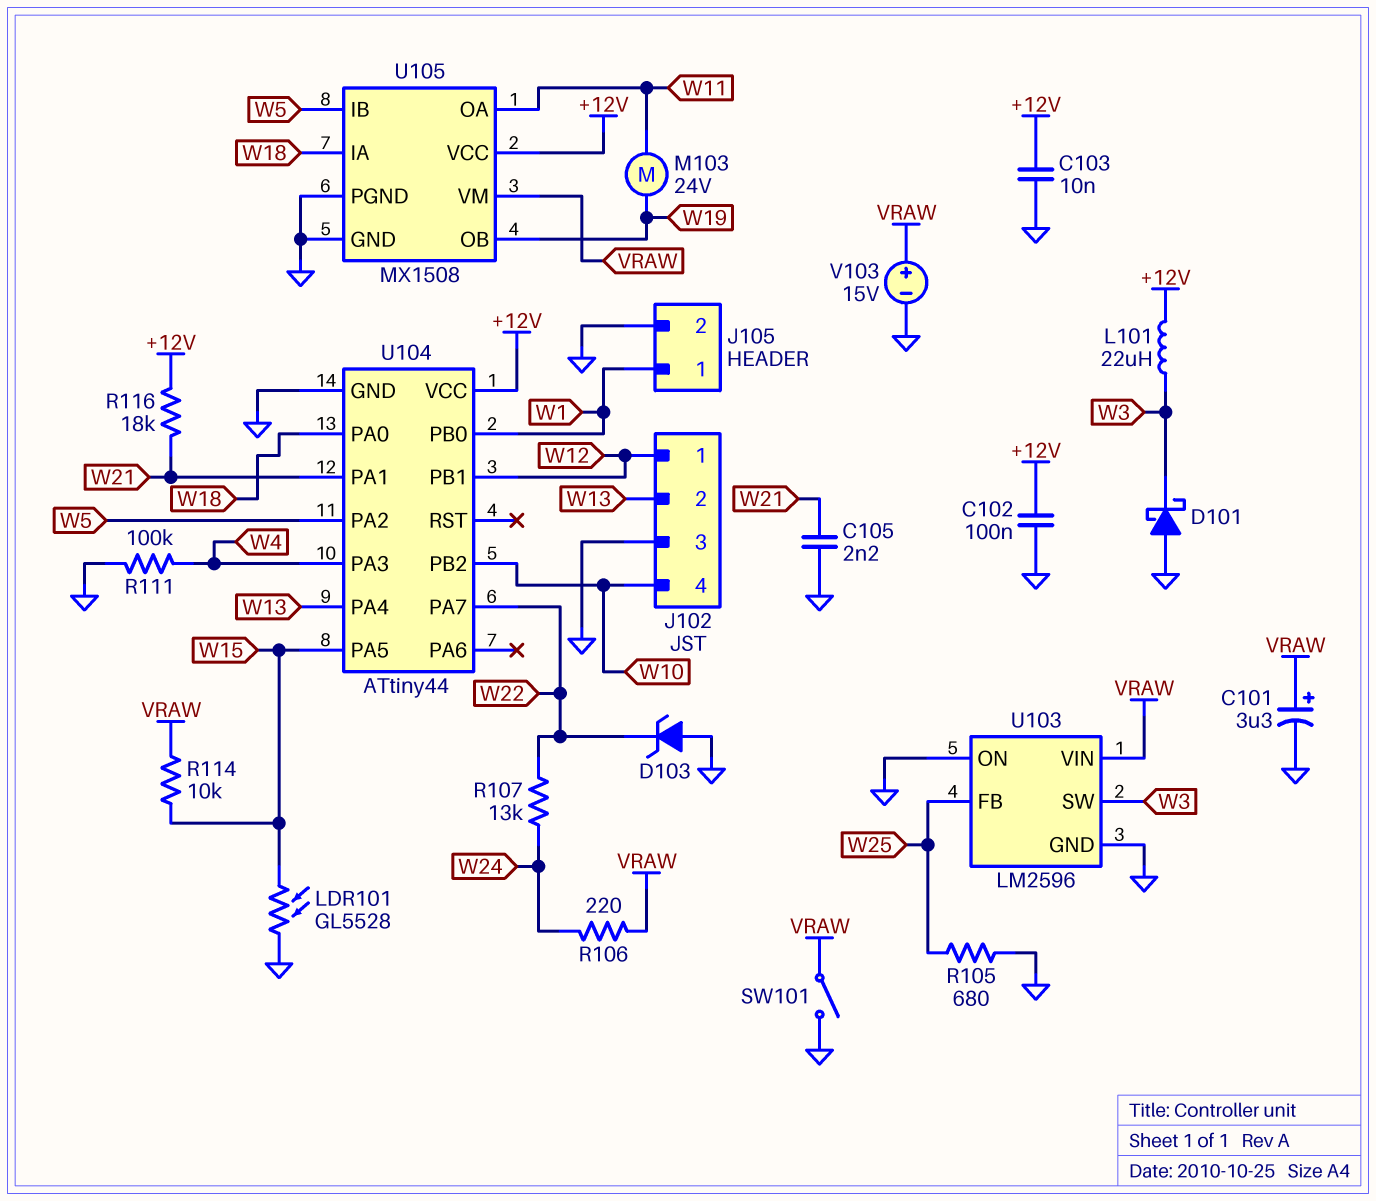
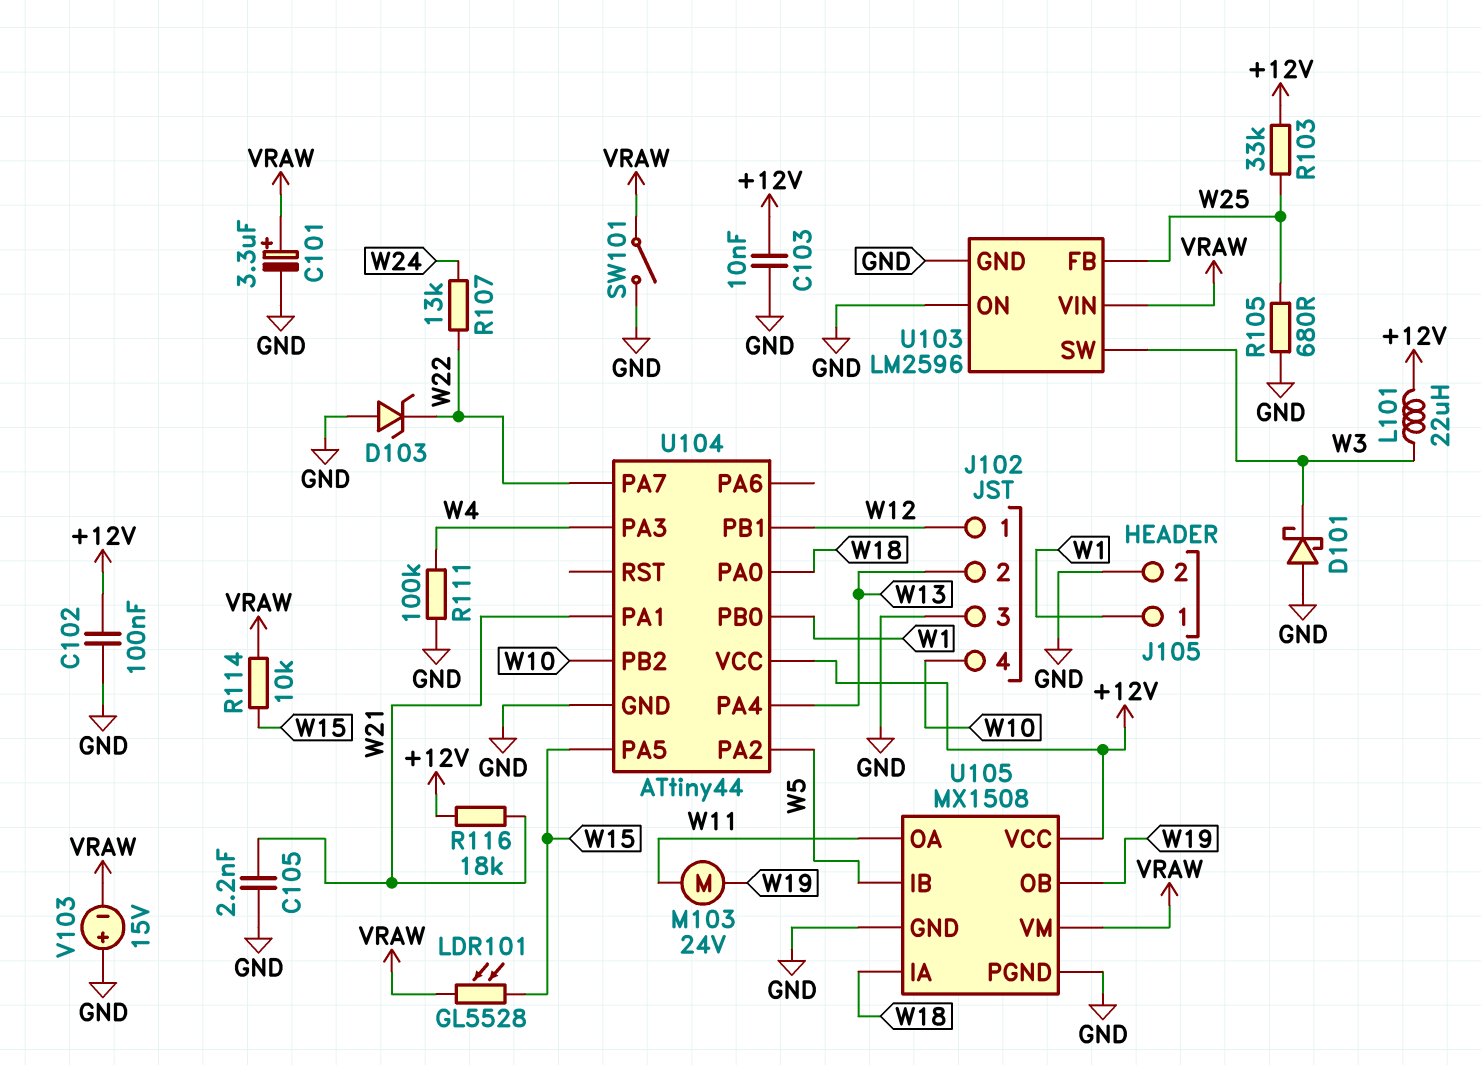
LDR101: GL5528 (GND, W15) -> GL5528 (VRAW, W15)
R103: none -> 33k (+12V, W25)
R106: 220 (VRAW, W24) -> none
V103: 15V (plus VRAW, minus GND) -> 15V (plus GND, minus VRAW)

